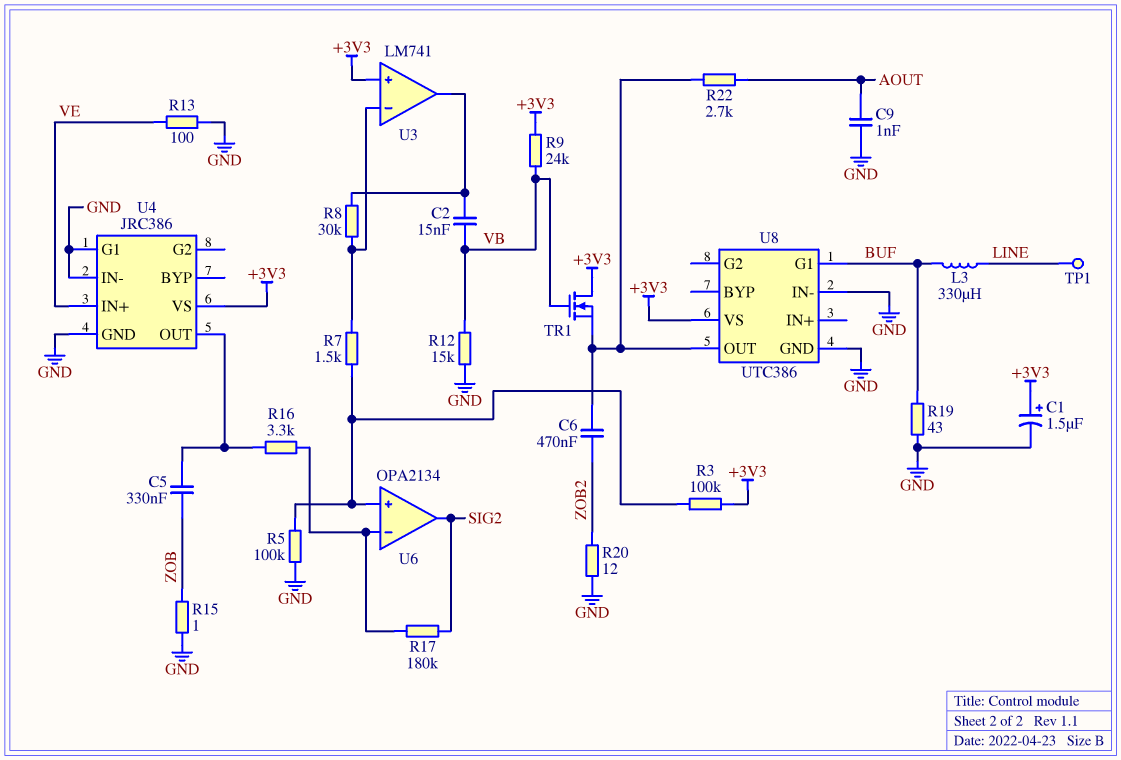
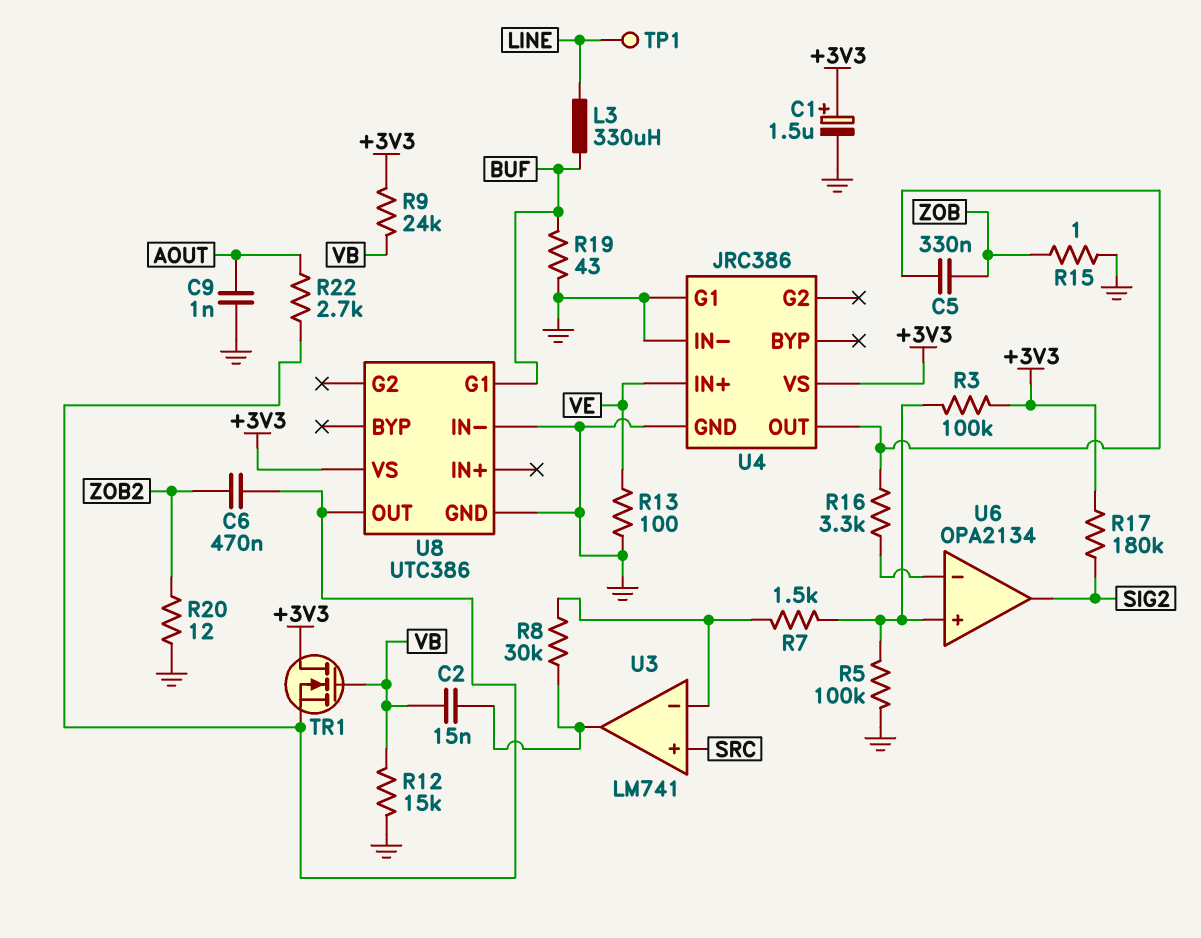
R17: 180k (SIG2, U6/in-) -> 180k (+3V3, SIG2)
U3 pin in+: +3V3 -> SRC

